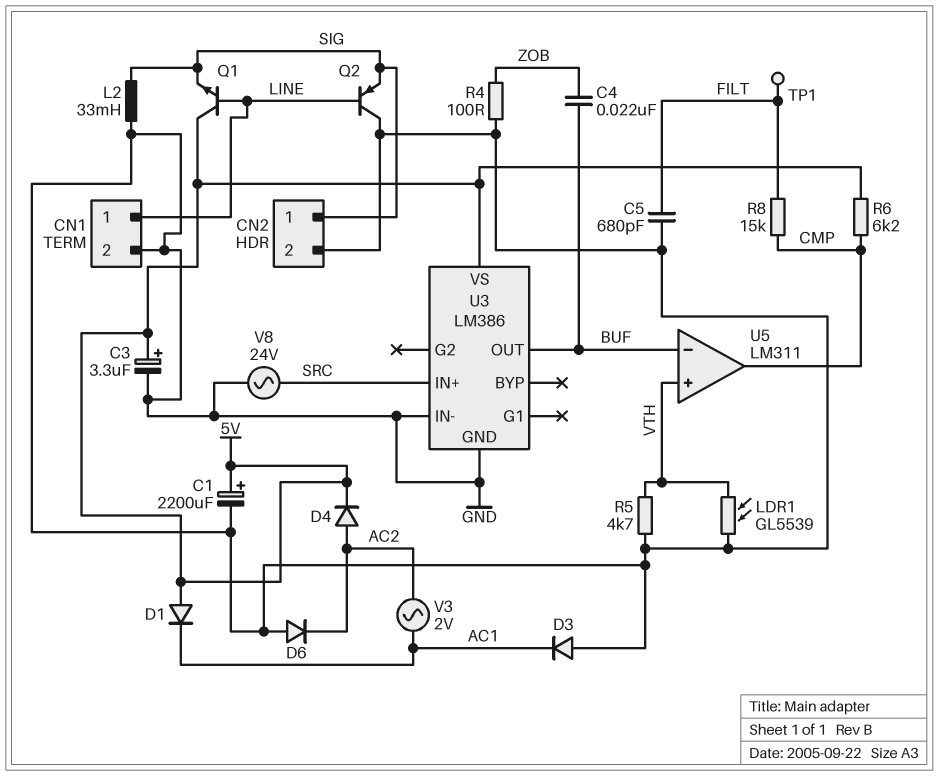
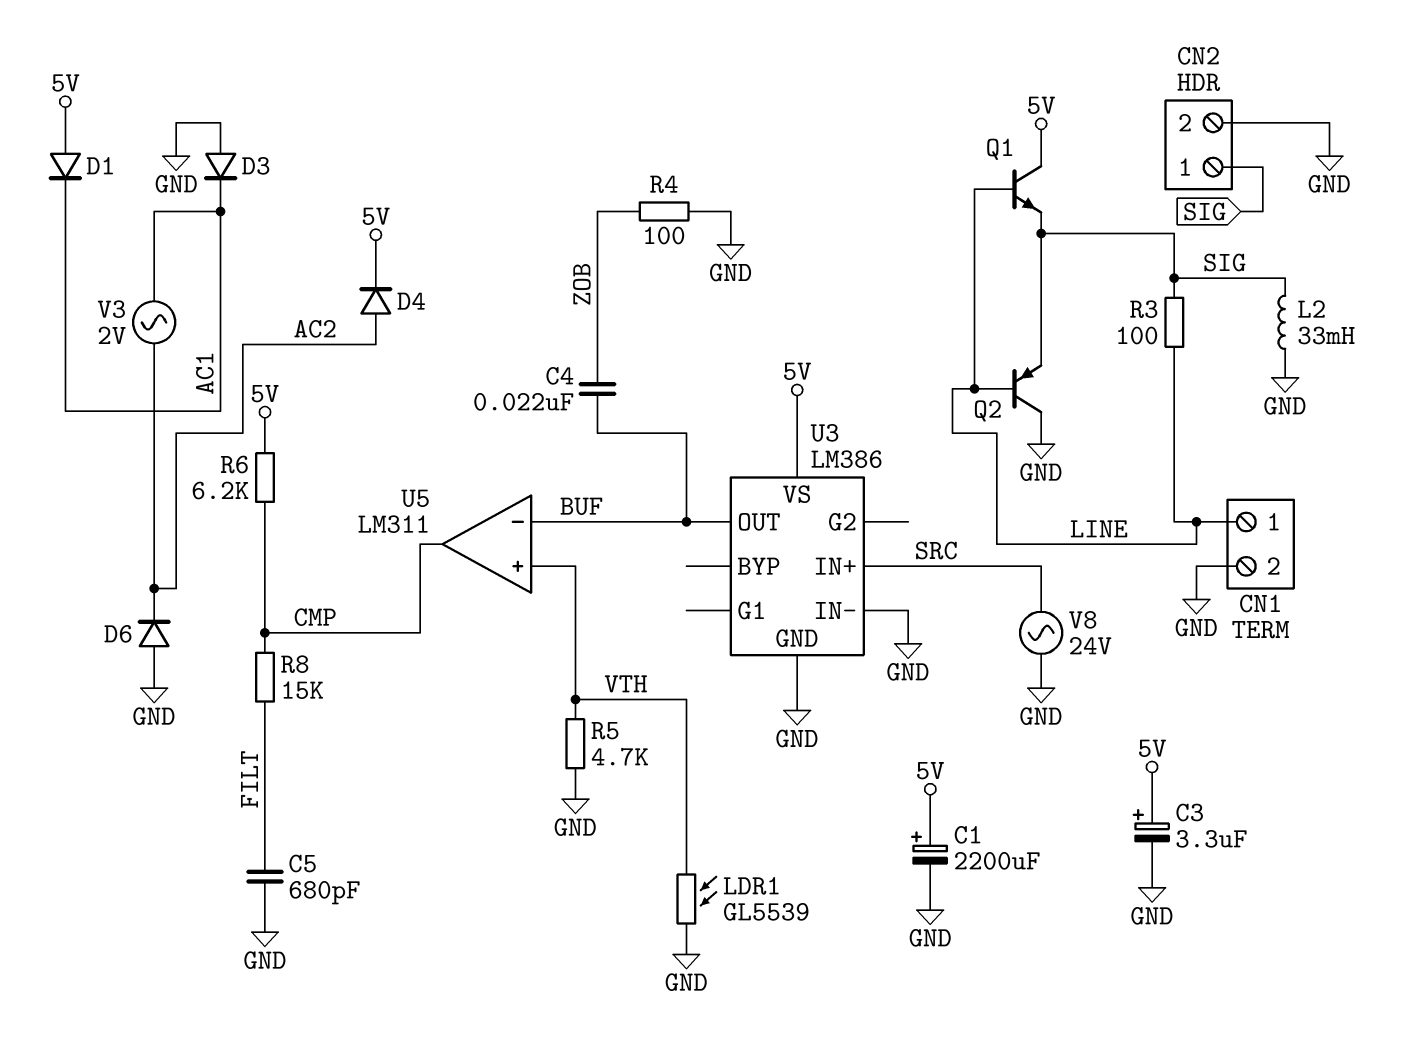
R3: none -> 100 (LINE, SIG)
TP1: test point (FILT) -> none

